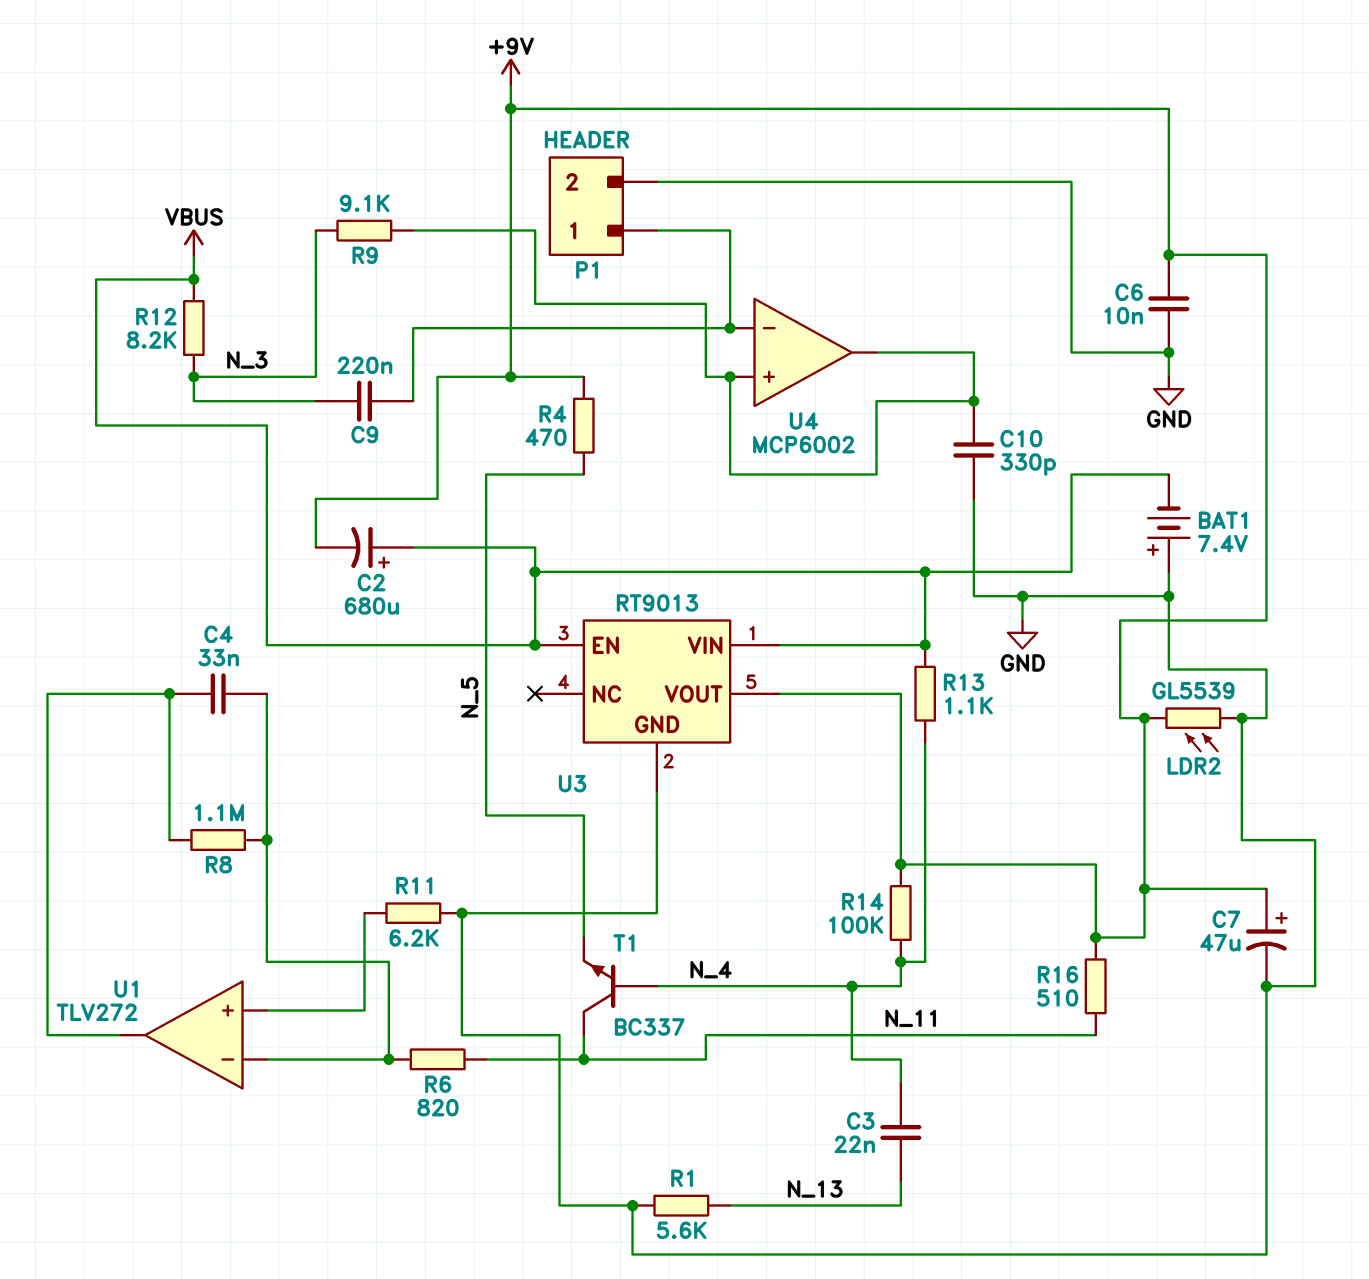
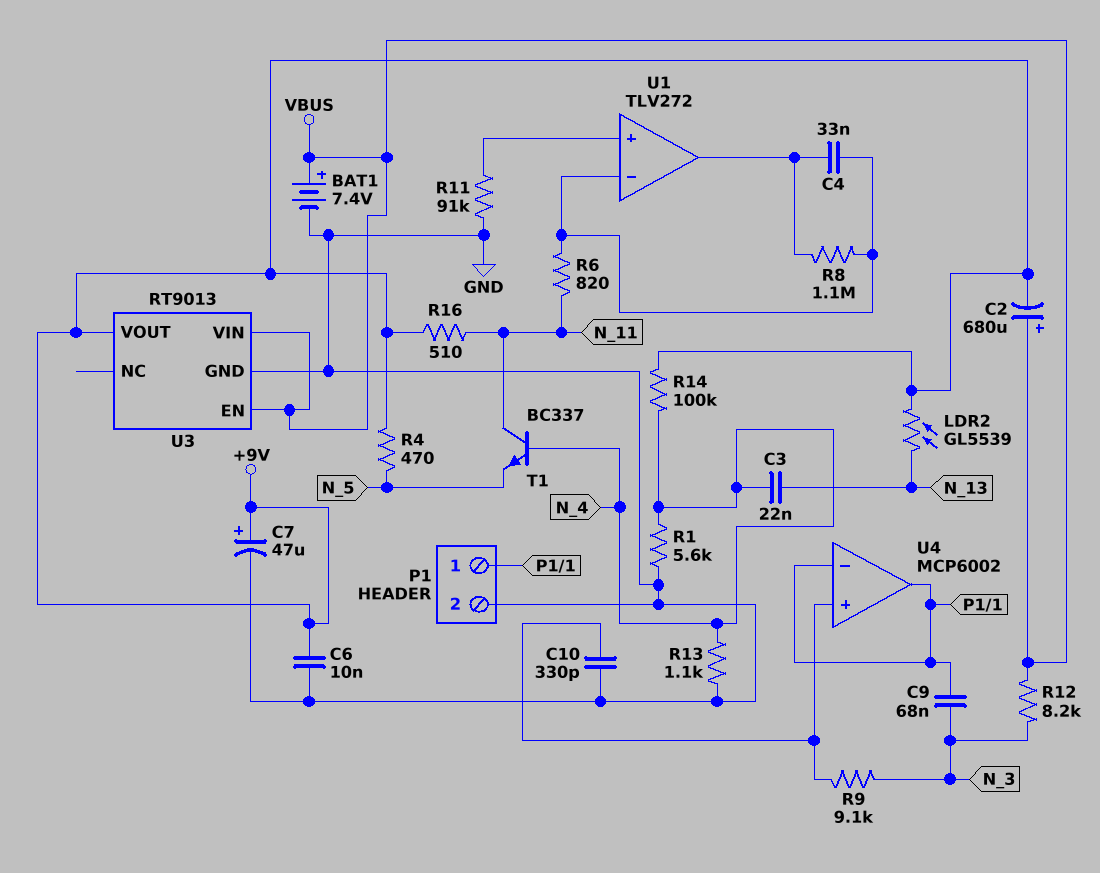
BAT1: 7.4V (plus GND, minus VBUS) -> 7.4V (plus VBUS, minus GND)
C9: 220nF (N_3, P1/1) -> 68nF (N_3, P1/1)
LDR2: GL5539 (+9V, GND) -> GL5539 (+9V, N_13)
R1: 5.6k (GND, N_13) -> 5.6k (GND, N_4)
R11: 6.2k (GND, U1/in+) -> 91k (GND, U1/in+)
R13: 1.1k (N_4, VBUS) -> 1.1k (GND, N_4)
U4 pin out: U4/in+ -> P1/1

